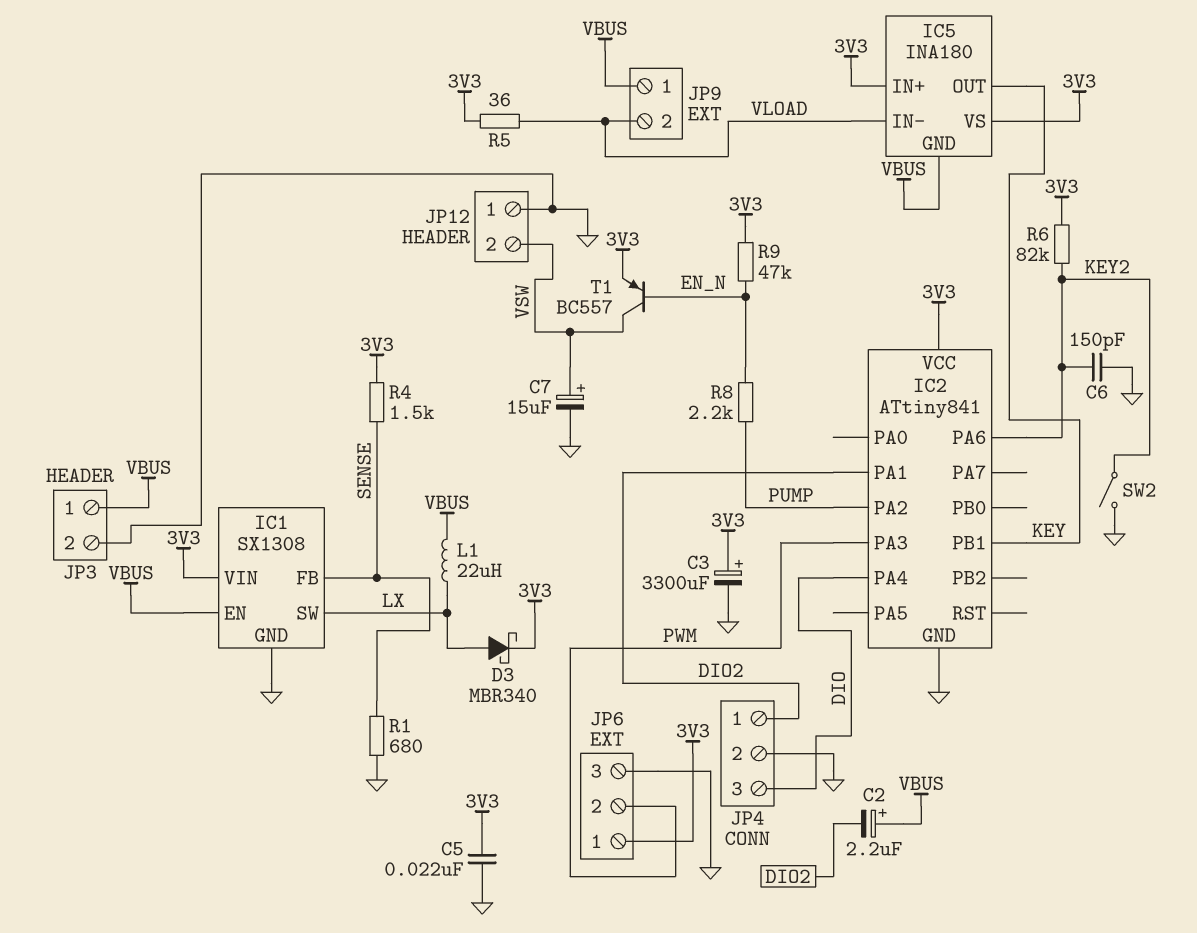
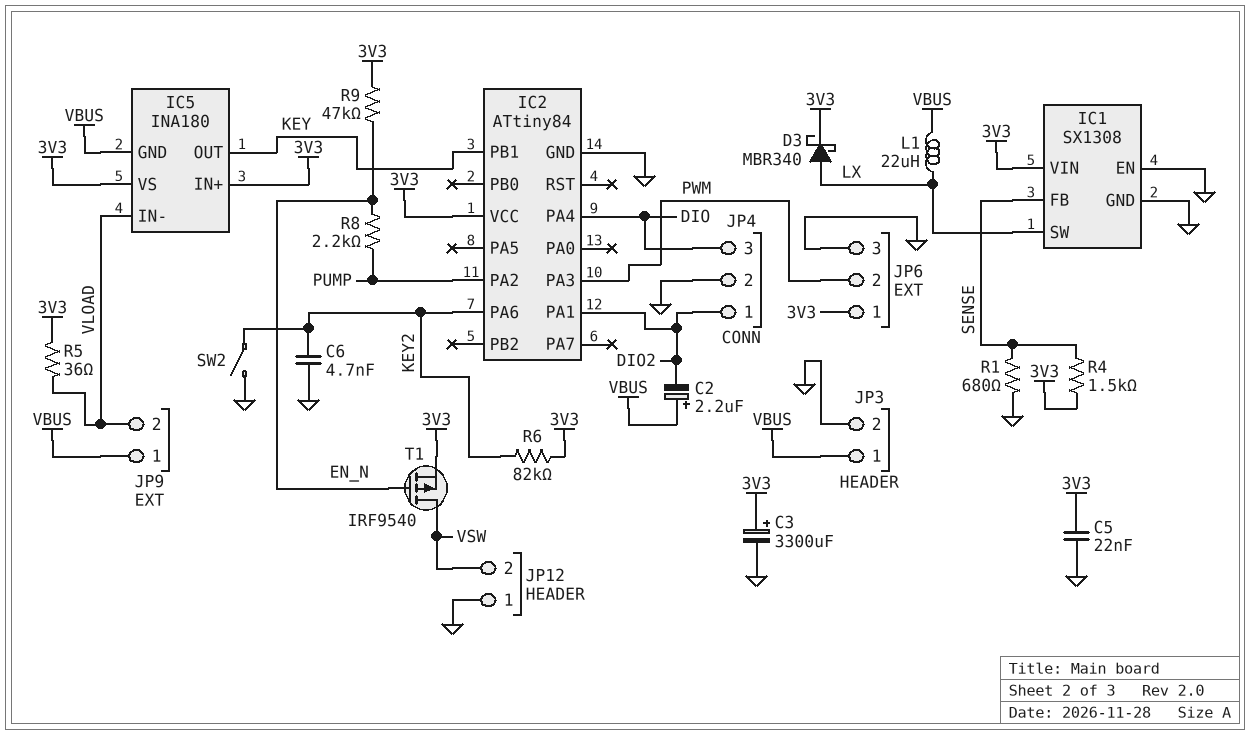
C6: 150pF (GND, KEY2) -> 4.7nF (GND, KEY2)
C7: 15uF (plus VSW, minus GND) -> none
IC1 pin EN: VBUS -> GND
IC2: ATtiny841 -> ATtiny84
T1: PNP BC557 (B EN_N, C VSW, E 3V3) -> PMOS IRF9540 (G EN_N, D VSW, S 3V3)

